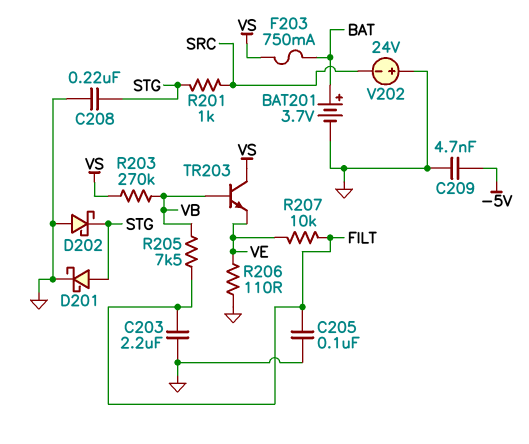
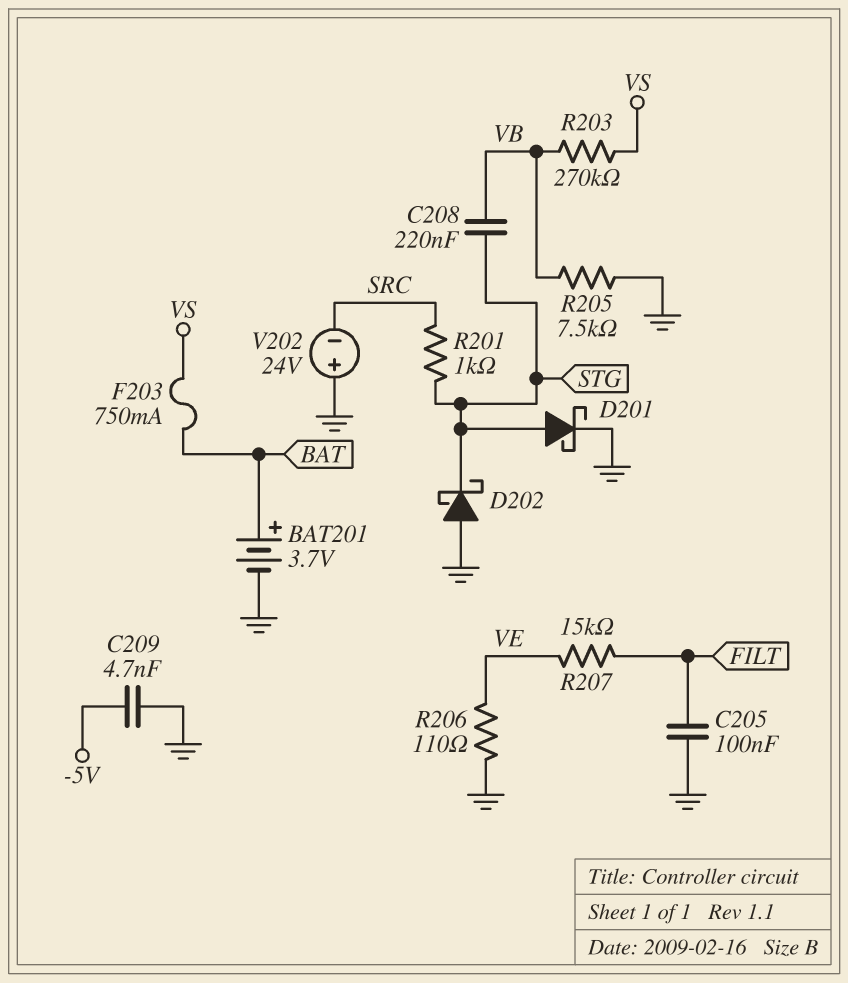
C203: 2.2uF (FILT, GND) -> none
C208: 220nF (GND, STG) -> 220nF (STG, VB)
R205: 7.5k (FILT, VB) -> 7.5k (GND, VB)
R207: 10k (FILT, VE) -> 15k (FILT, VE)
TR203: NPN (B VB, C VS, E VE) -> none

